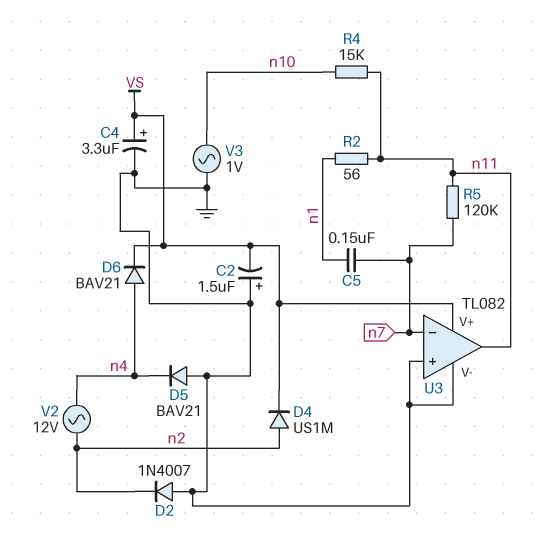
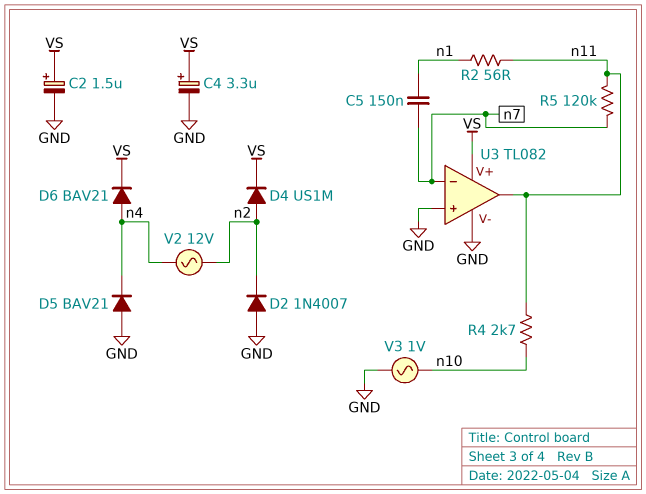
C2: 1.5uF (plus GND, minus VS) -> 1.5uF (plus VS, minus GND)
R4: 15k (n10, n11) -> 2.7k (n10, n11)

